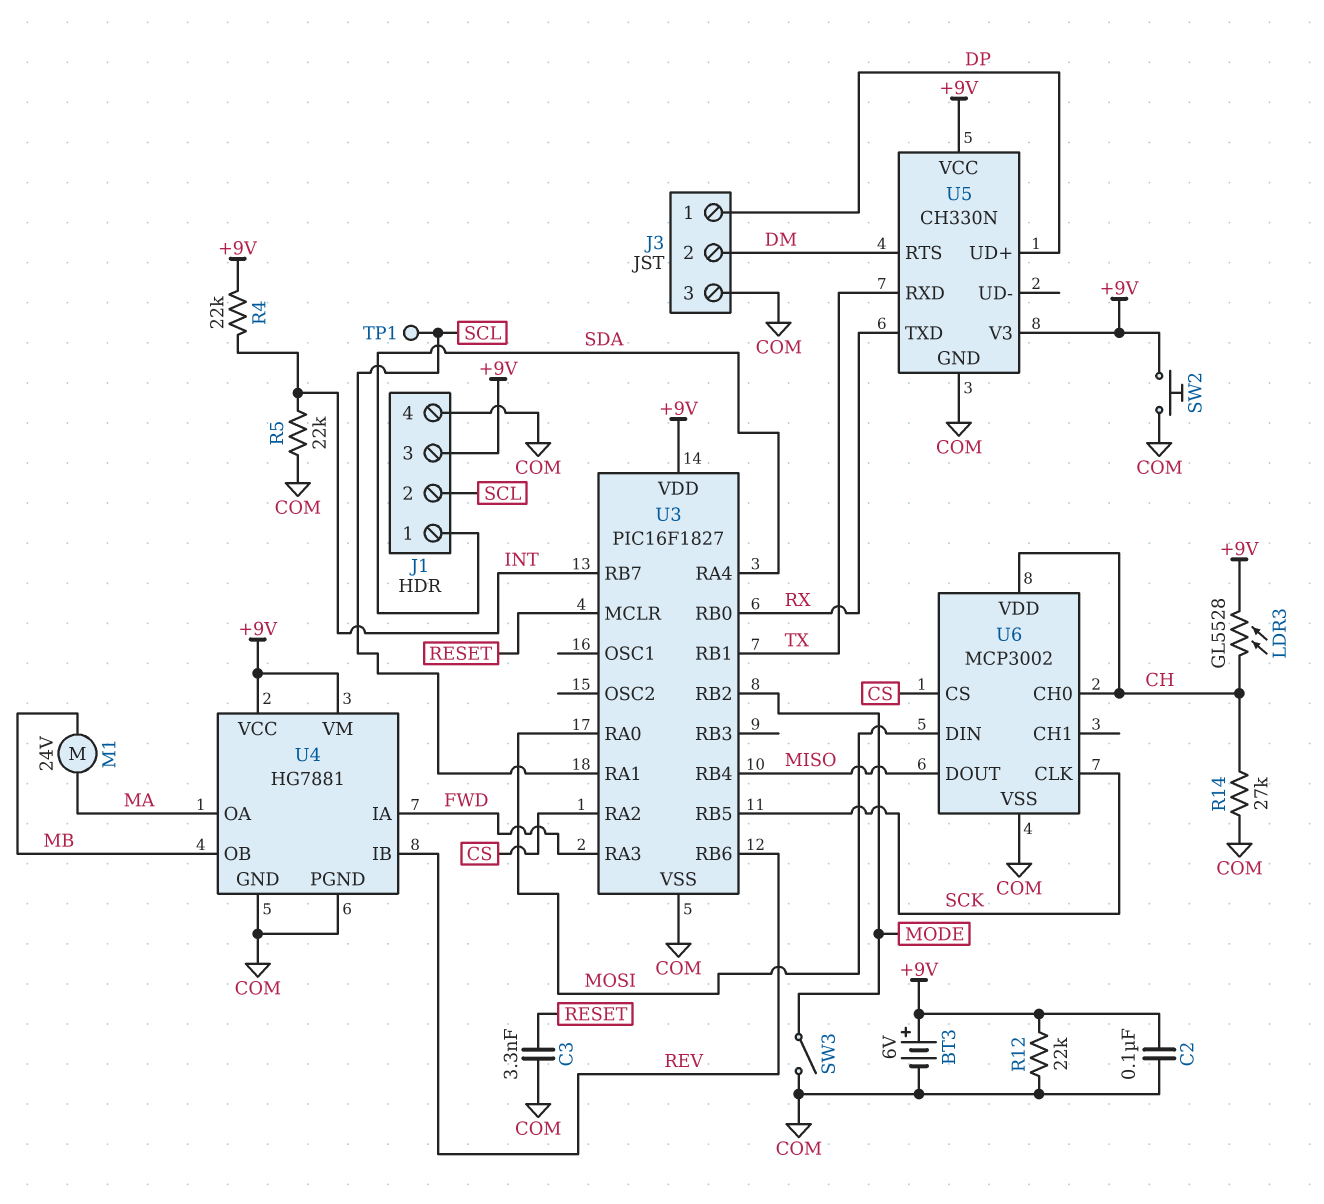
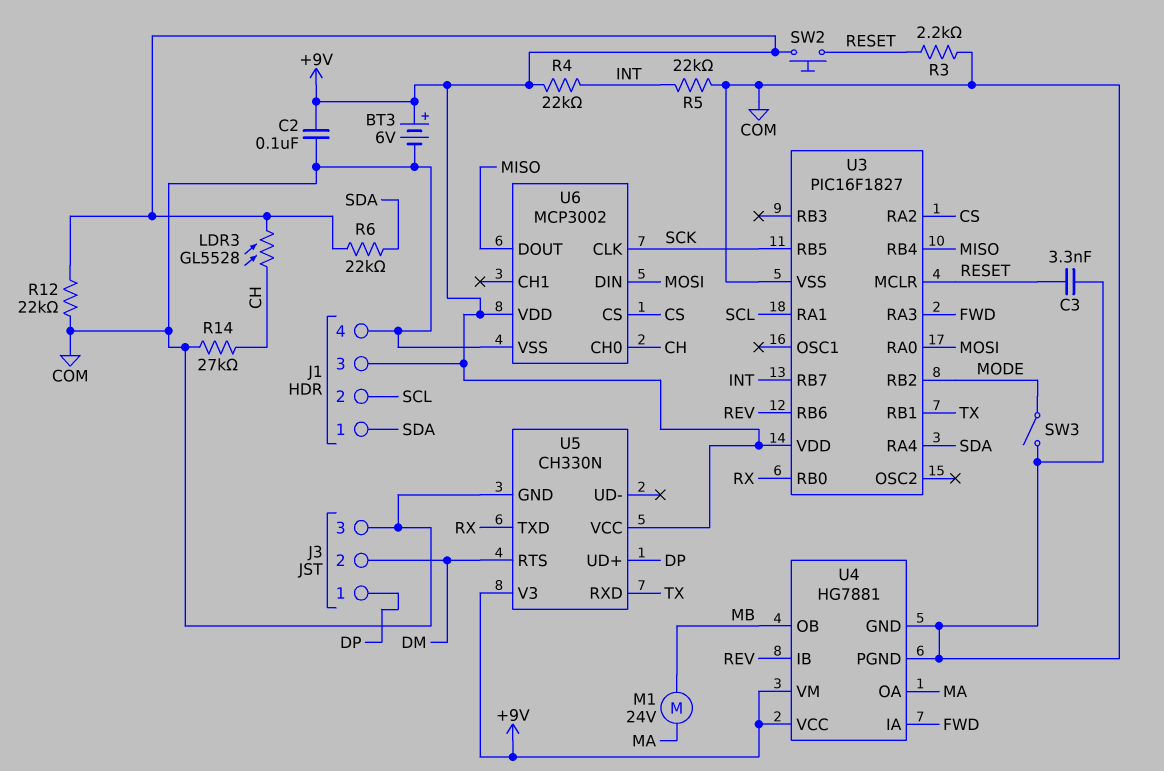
R3: none -> 2.2k (COM, RESET)
R6: none -> 22k (+9V, SDA)
SW2: button (+9V, COM) -> button (+9V, RESET)
TP1: test point (SCL) -> none
U6 pin VDD: CH -> +9V

